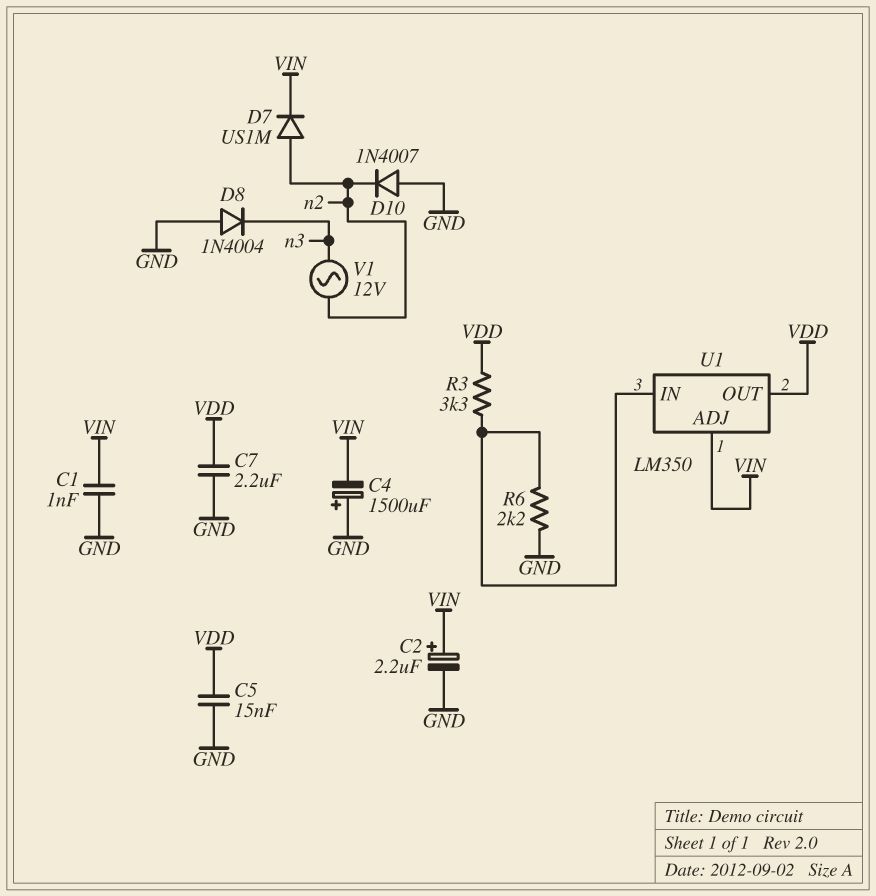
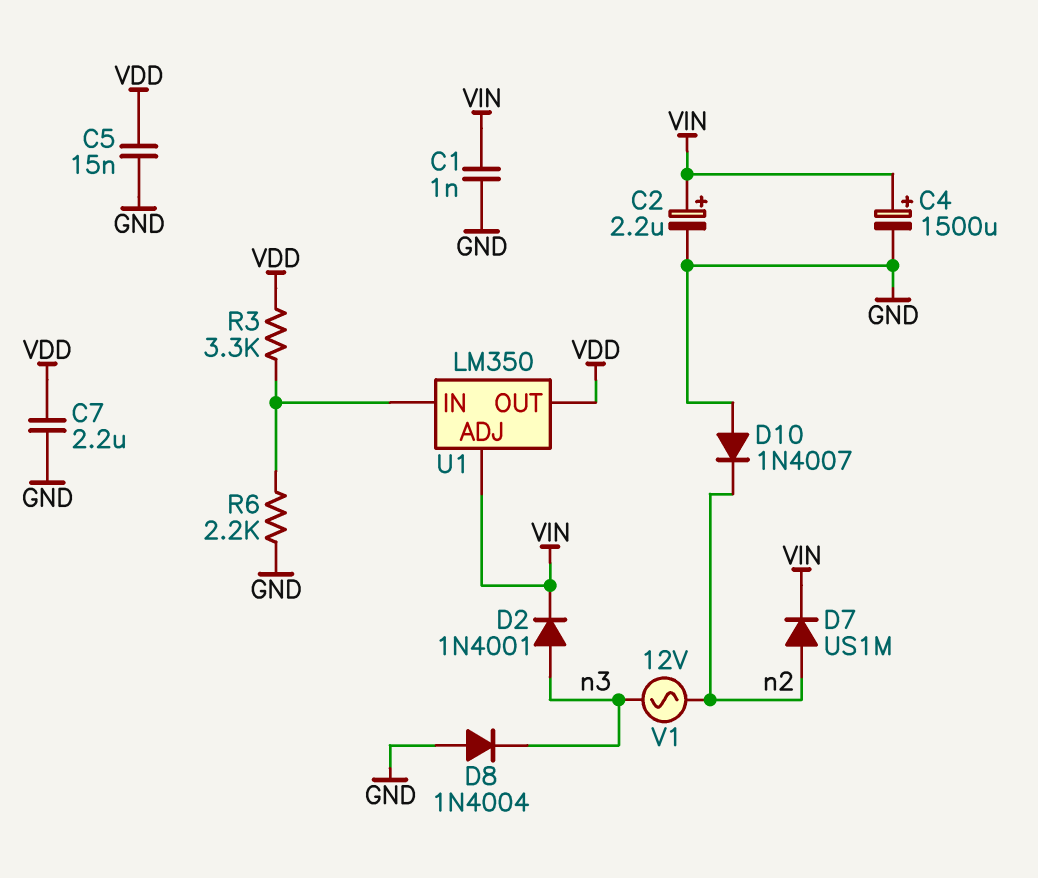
C4: 1500uF (plus GND, minus VIN) -> 1500uF (plus VIN, minus GND)
D2: none -> diode 1N4001 (A n3, K VIN)

